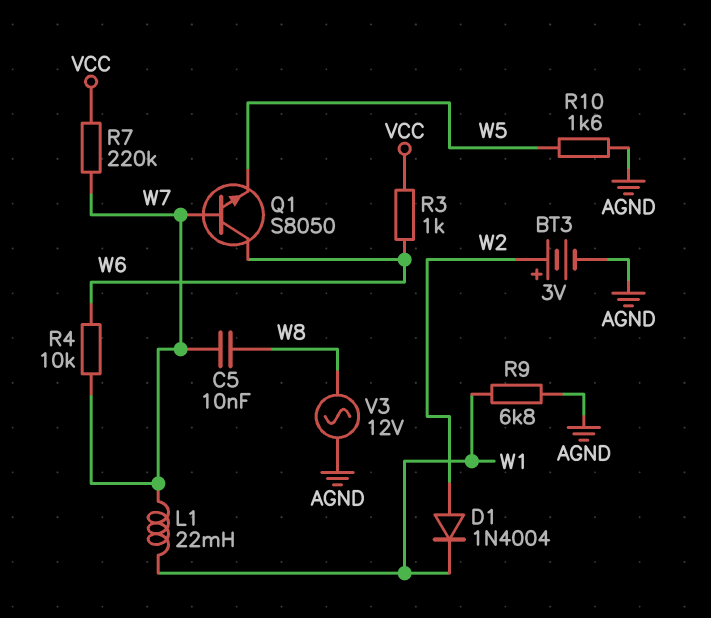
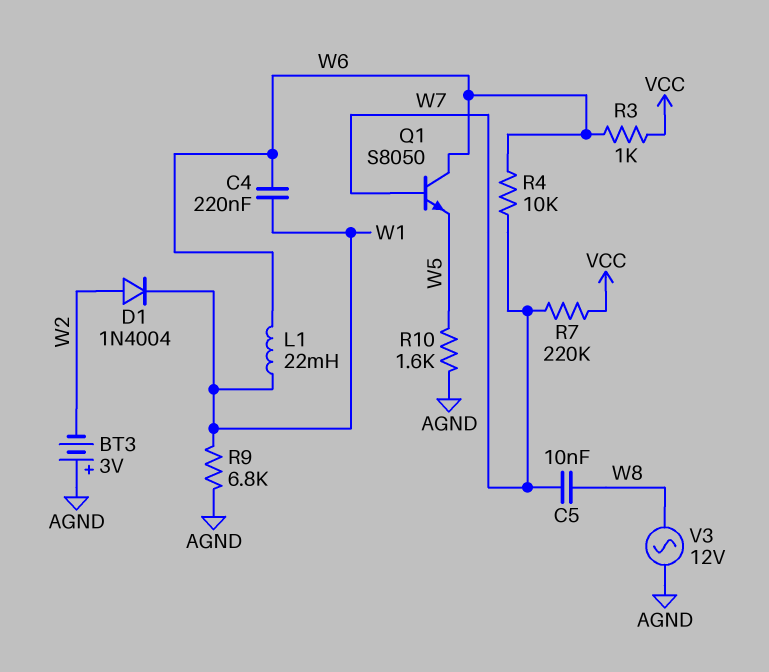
BT3: 3V (plus W2, minus AGND) -> 3V (plus AGND, minus W2)
C4: none -> 220nF (W1, W6)
L1: 22mH (W1, W7) -> 22mH (W1, W6)

